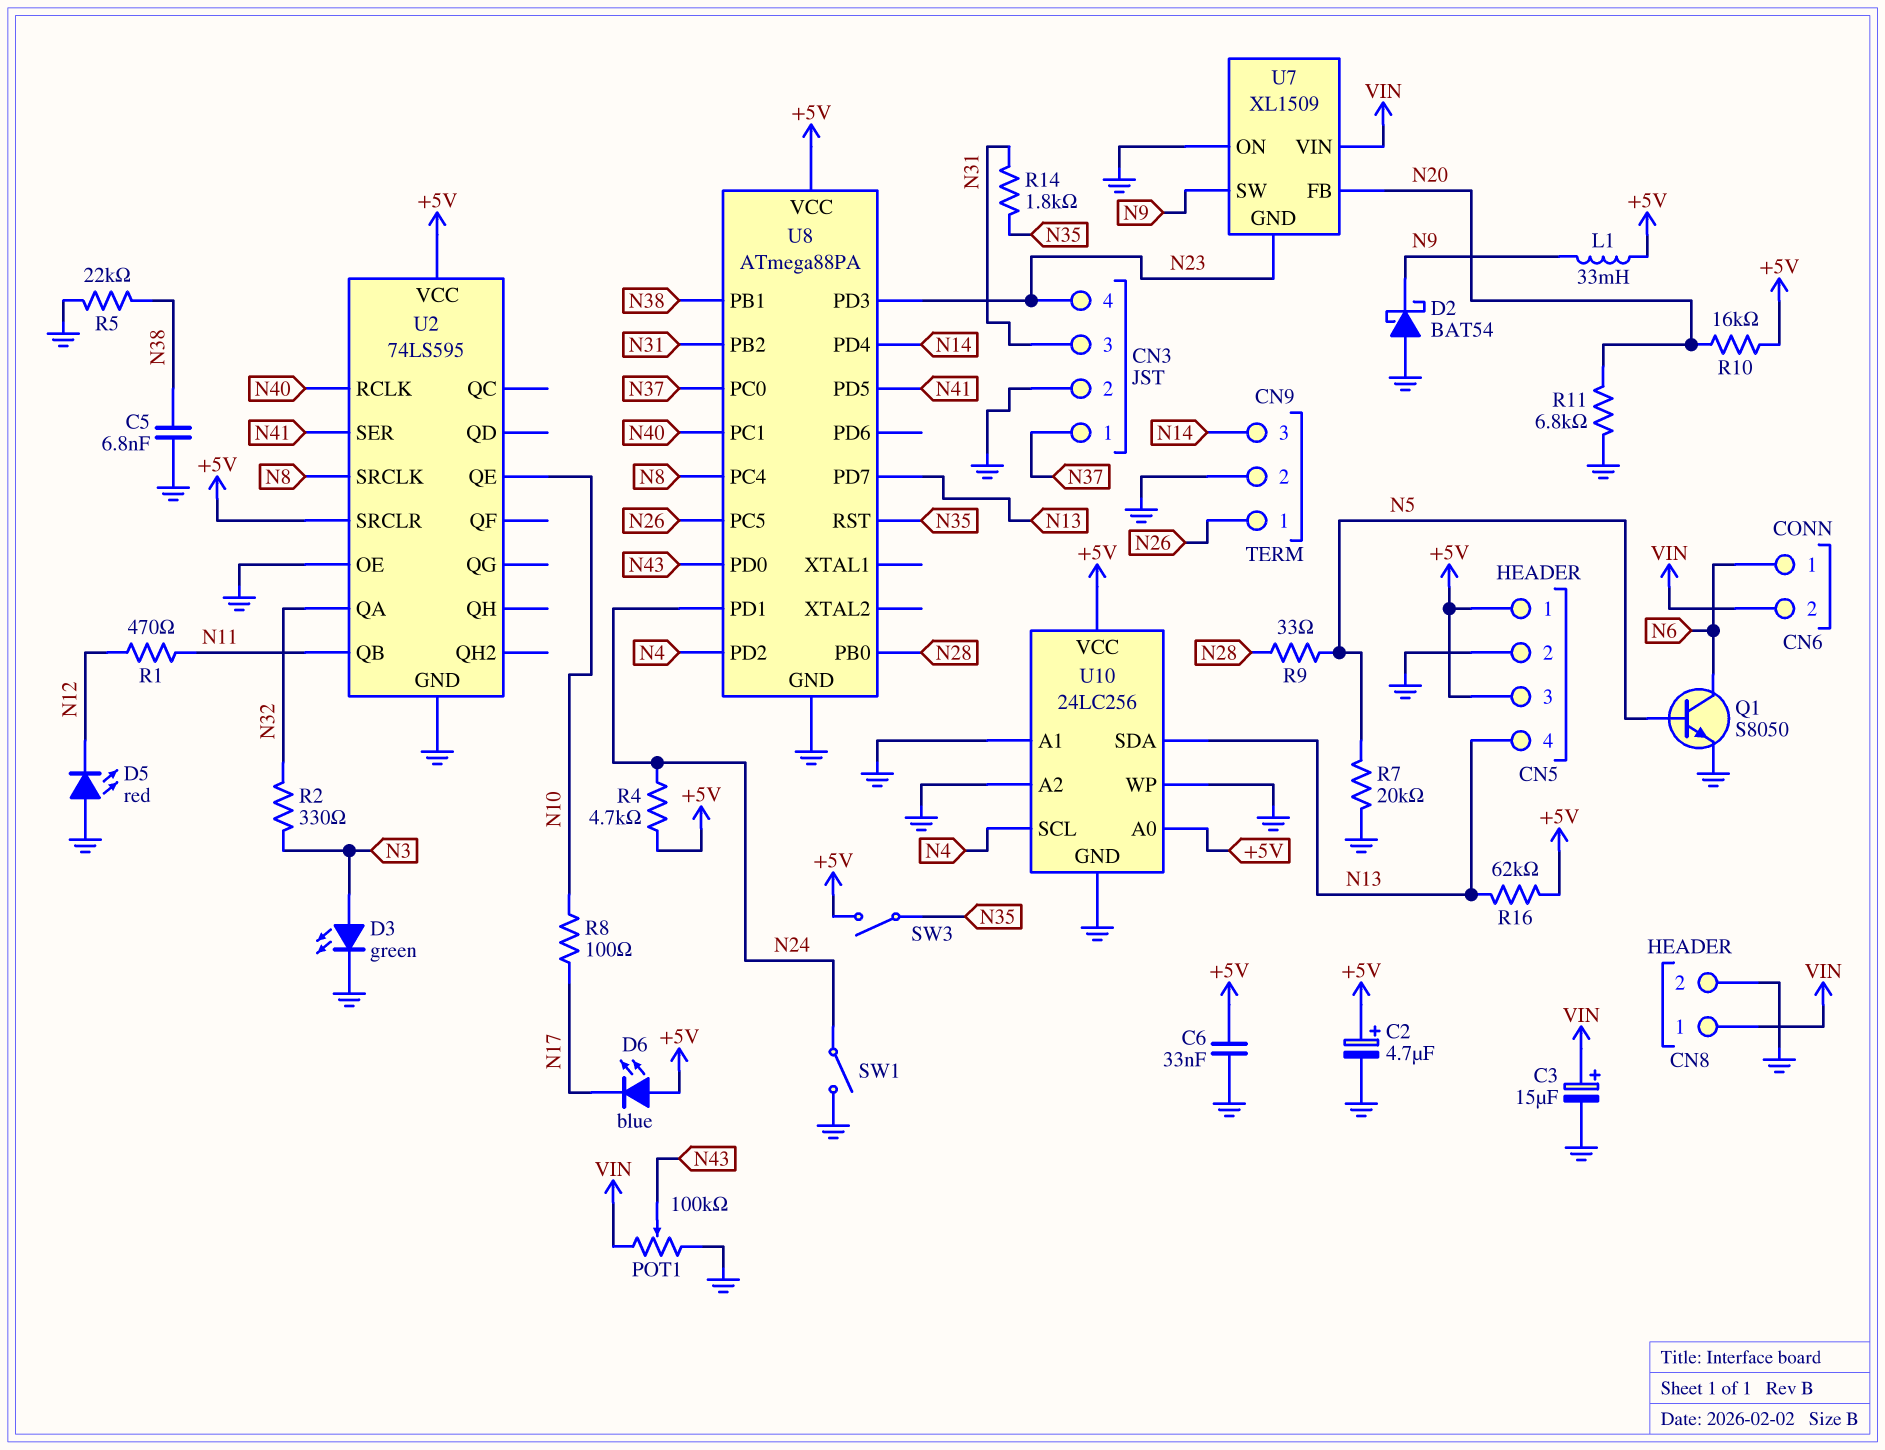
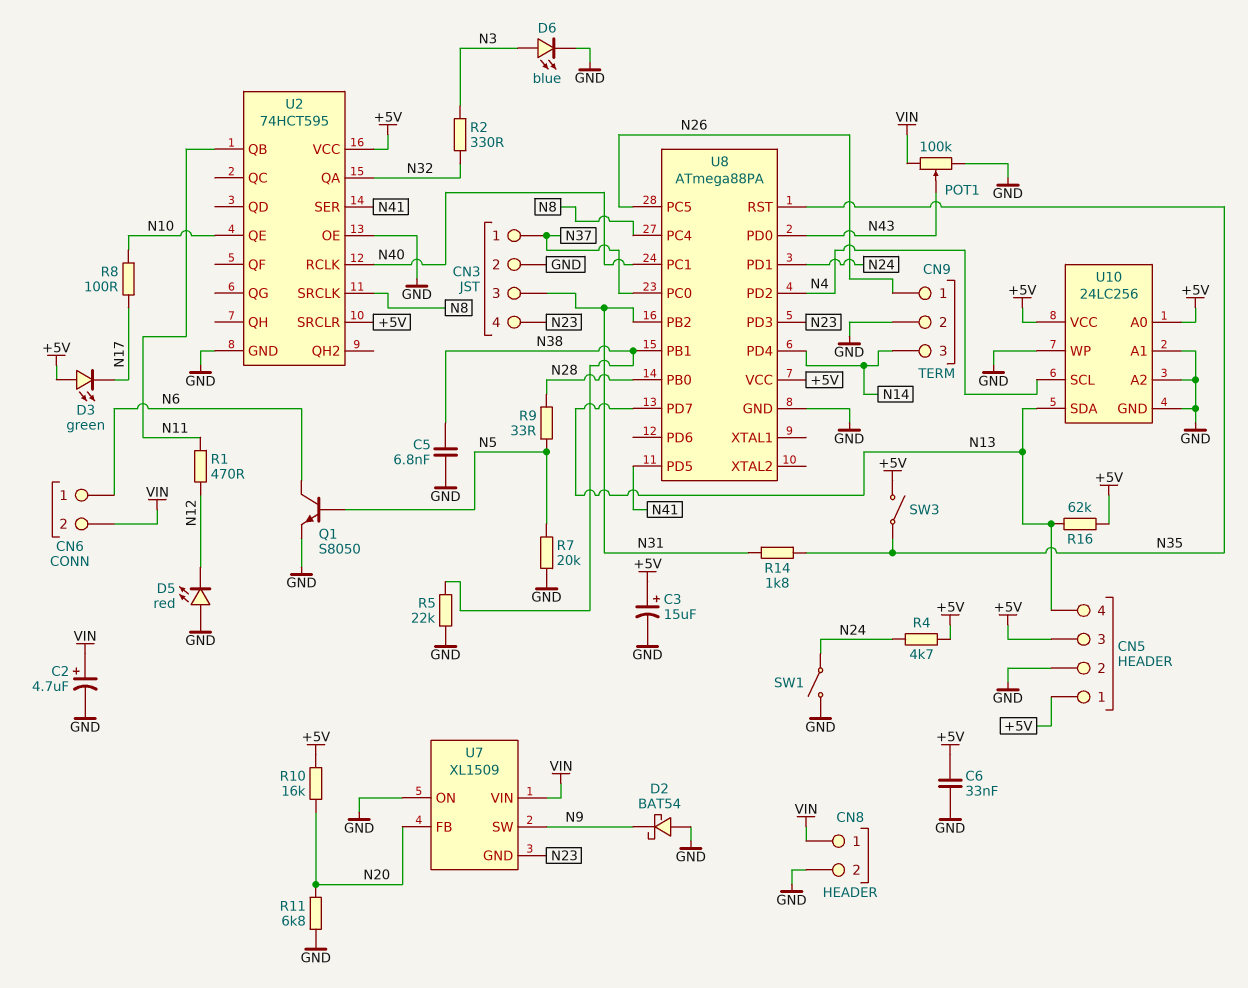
C2: 4.7uF (plus +5V, minus GND) -> 4.7uF (plus VIN, minus GND)
C3: 15uF (plus VIN, minus GND) -> 15uF (plus +5V, minus GND)
D3: LED green (A N3, K GND) -> LED green (A +5V, K N17)
D6: LED blue (A +5V, K N17) -> LED blue (A N3, K GND)
L1: 33mH (+5V, N9) -> none
U2: 74LS595 -> 74HCT595

